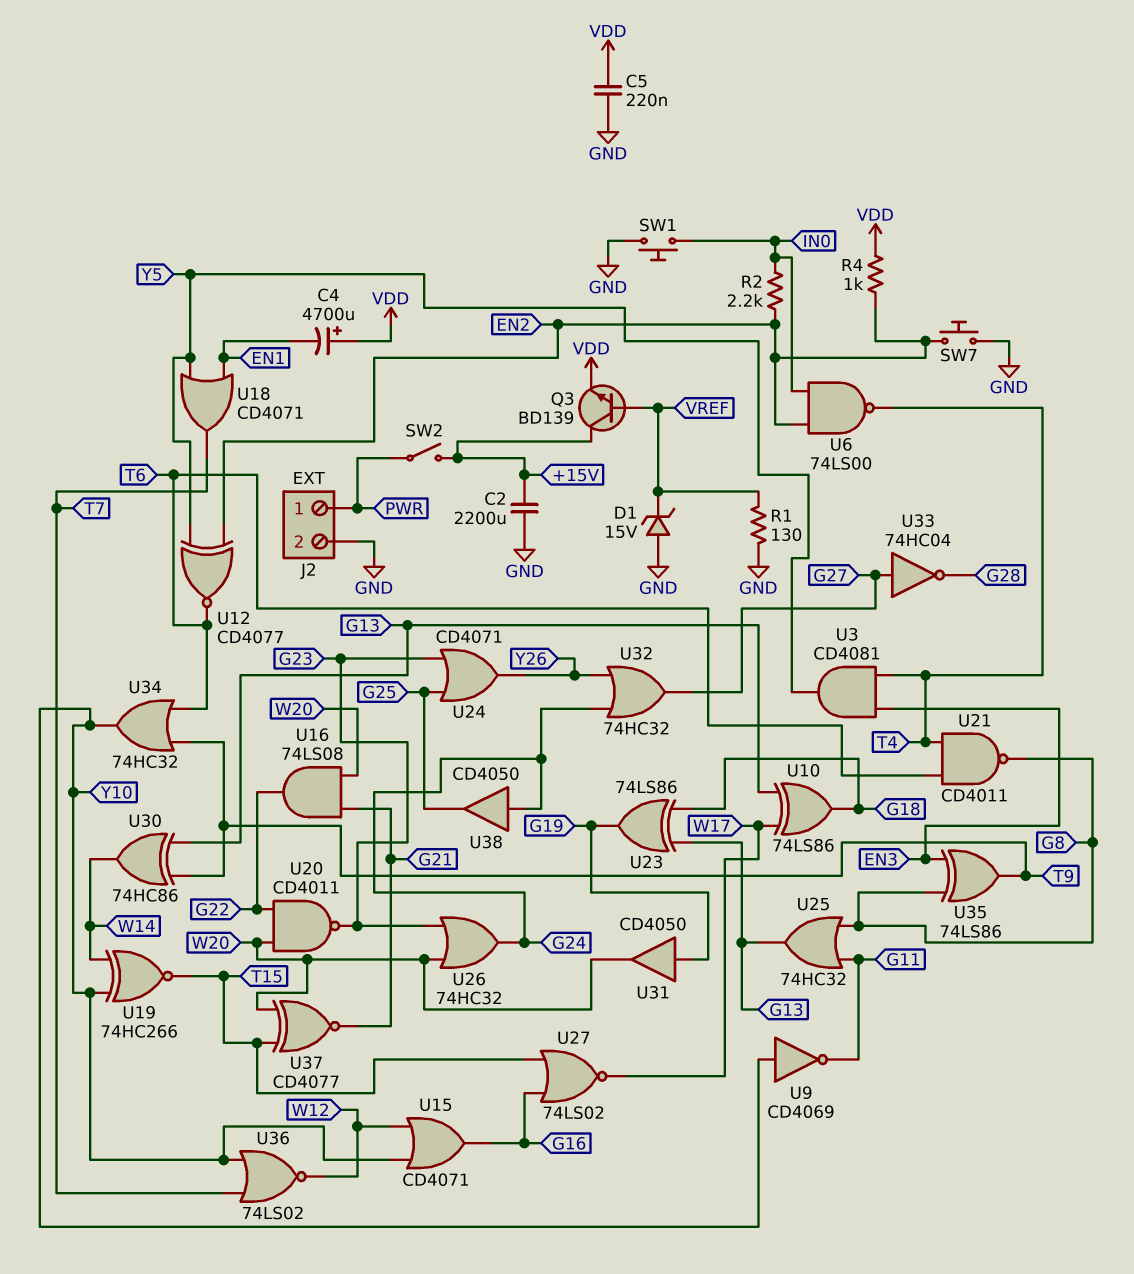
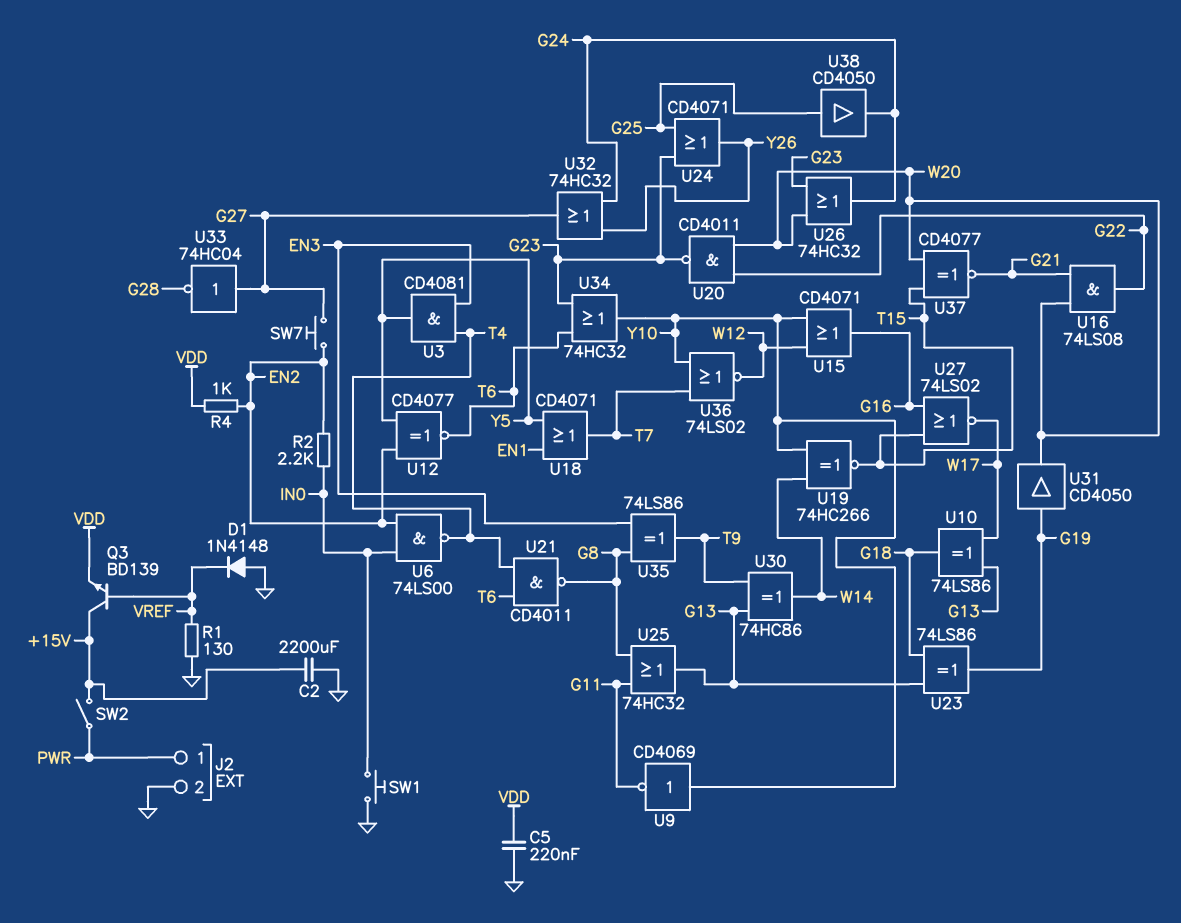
C4: 4700uF (plus VDD, minus EN1) -> none
D1: zener 15V (A GND, K VREF) -> diode 1N4148 (A GND, K VREF)
SW7: button (EN2, GND) -> button (EN2, G27)
U34: OR 74HC32 (in T6, in T9, out Y10) -> OR 74HC32 (in G23, in T6, out Y10)
U38: buffer CD4050 (in G24, out G25) -> buffer CD4050 (in G25, out G24)

